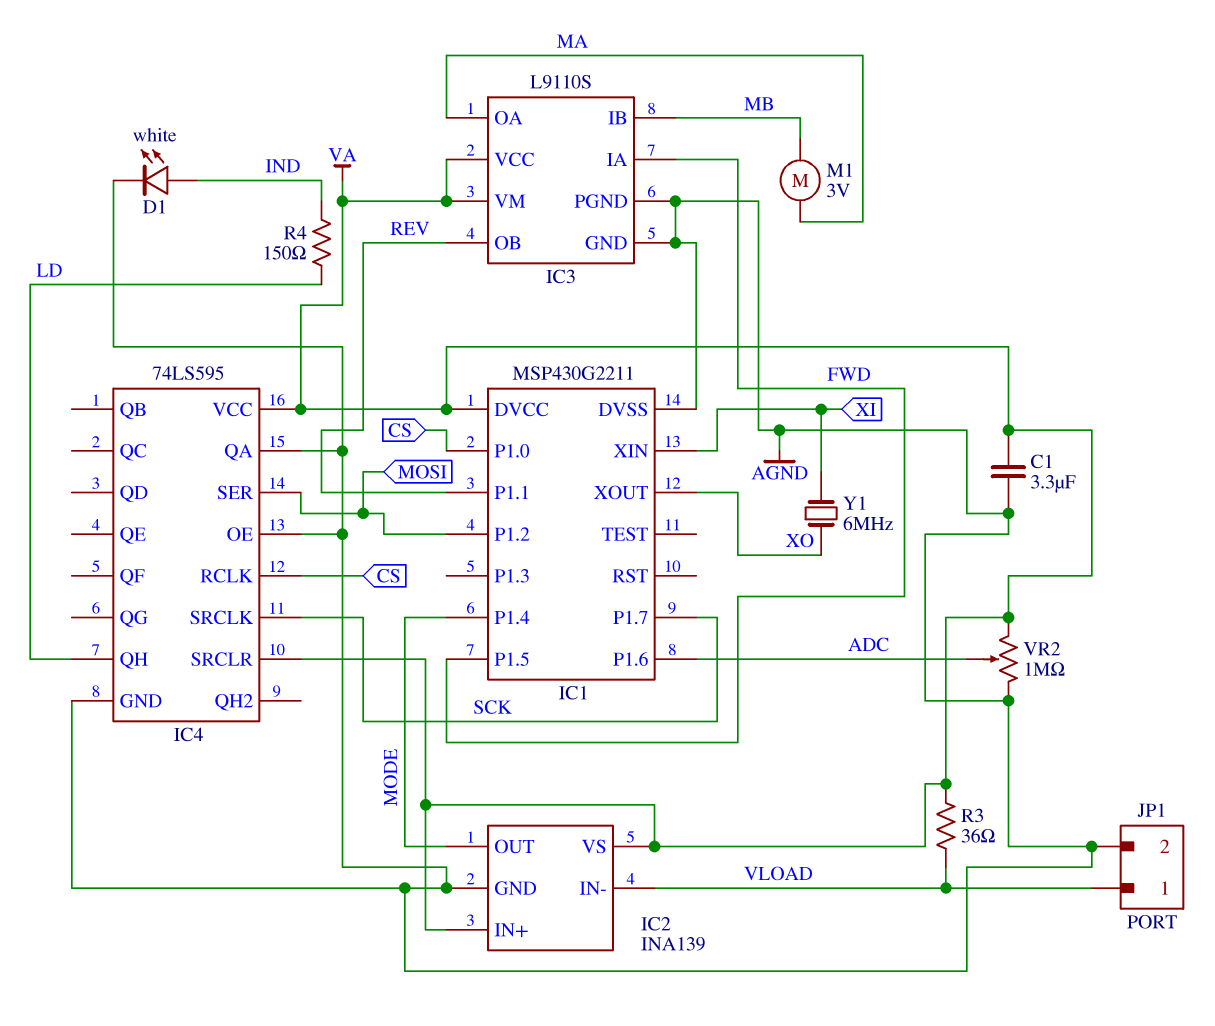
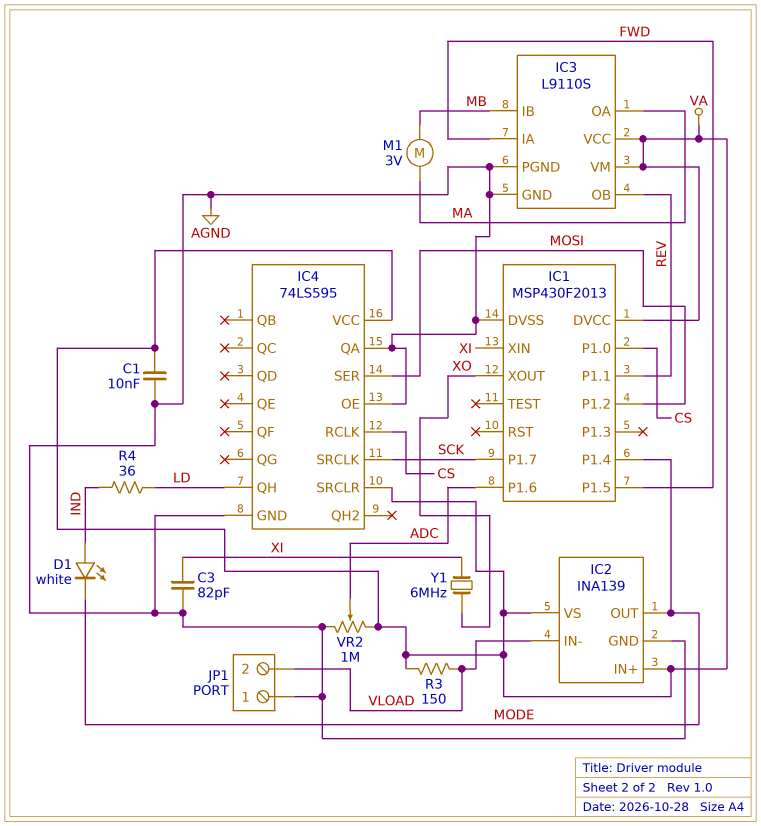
C1: 3.3uF (AGND, VA) -> 10nF (AGND, VA)
C3: none -> 82pF (AGND, XI)
D1: LED white (A IND, K AGND) -> LED white (A IND, K MODE)
IC1: MSP430G2211 -> MSP430F2013
JP1 pin 1: VLOAD -> AGND
JP1 pin 2: AGND -> VLOAD
R3: 36 (VA, VLOAD) -> 150 (VA, VLOAD)
R4: 150 (IND, LD) -> 36 (IND, LD)

